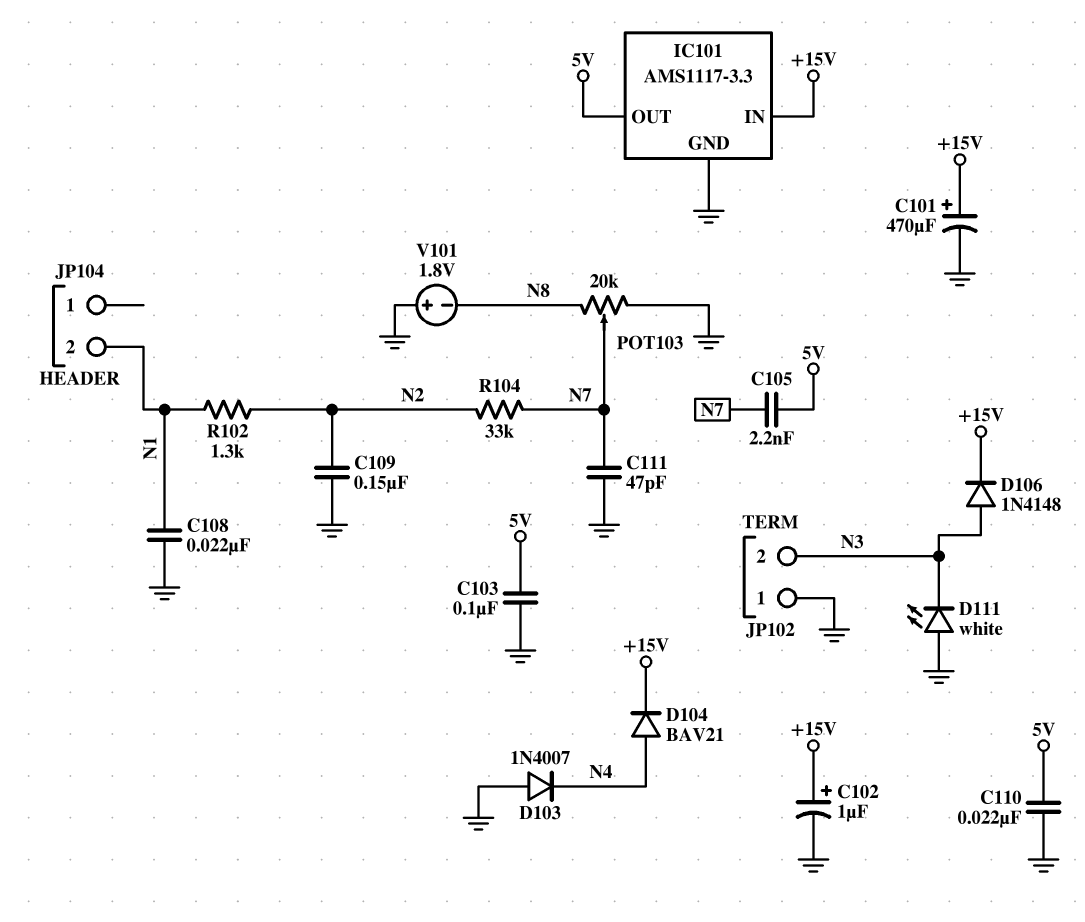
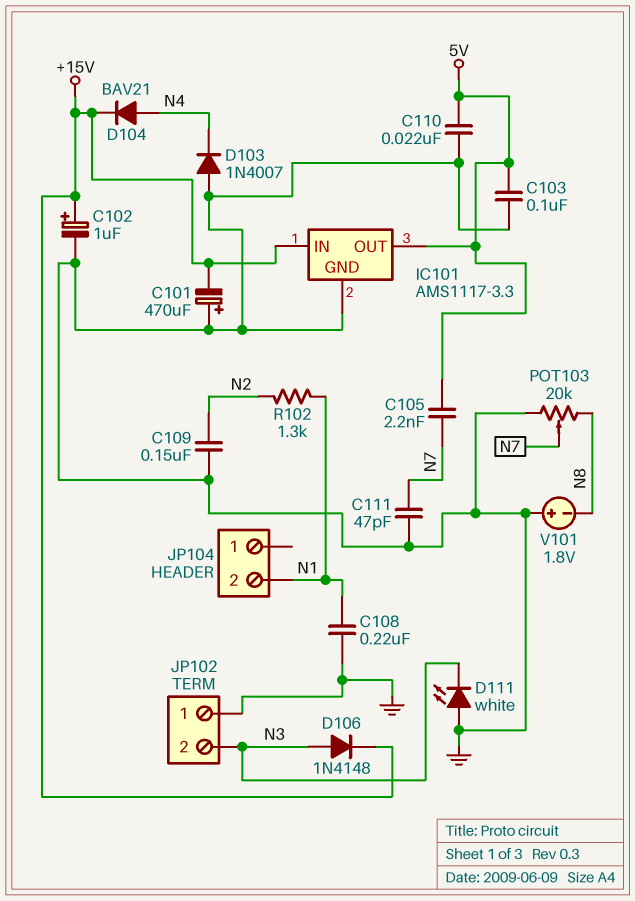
C101: 470uF (plus +15V, minus GND) -> 470uF (plus GND, minus +15V)
C108: 22nF (GND, N1) -> 220nF (GND, N1)
R104: 33k (N2, N7) -> none

